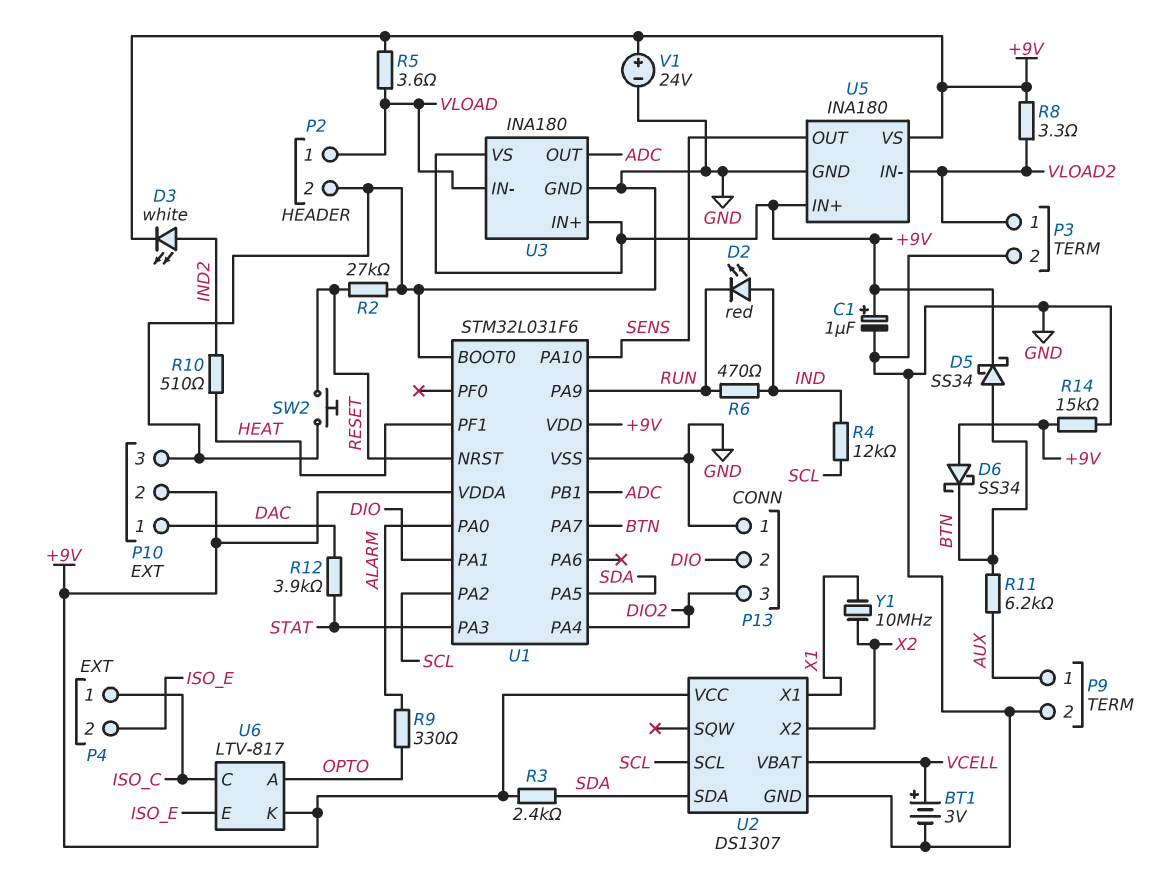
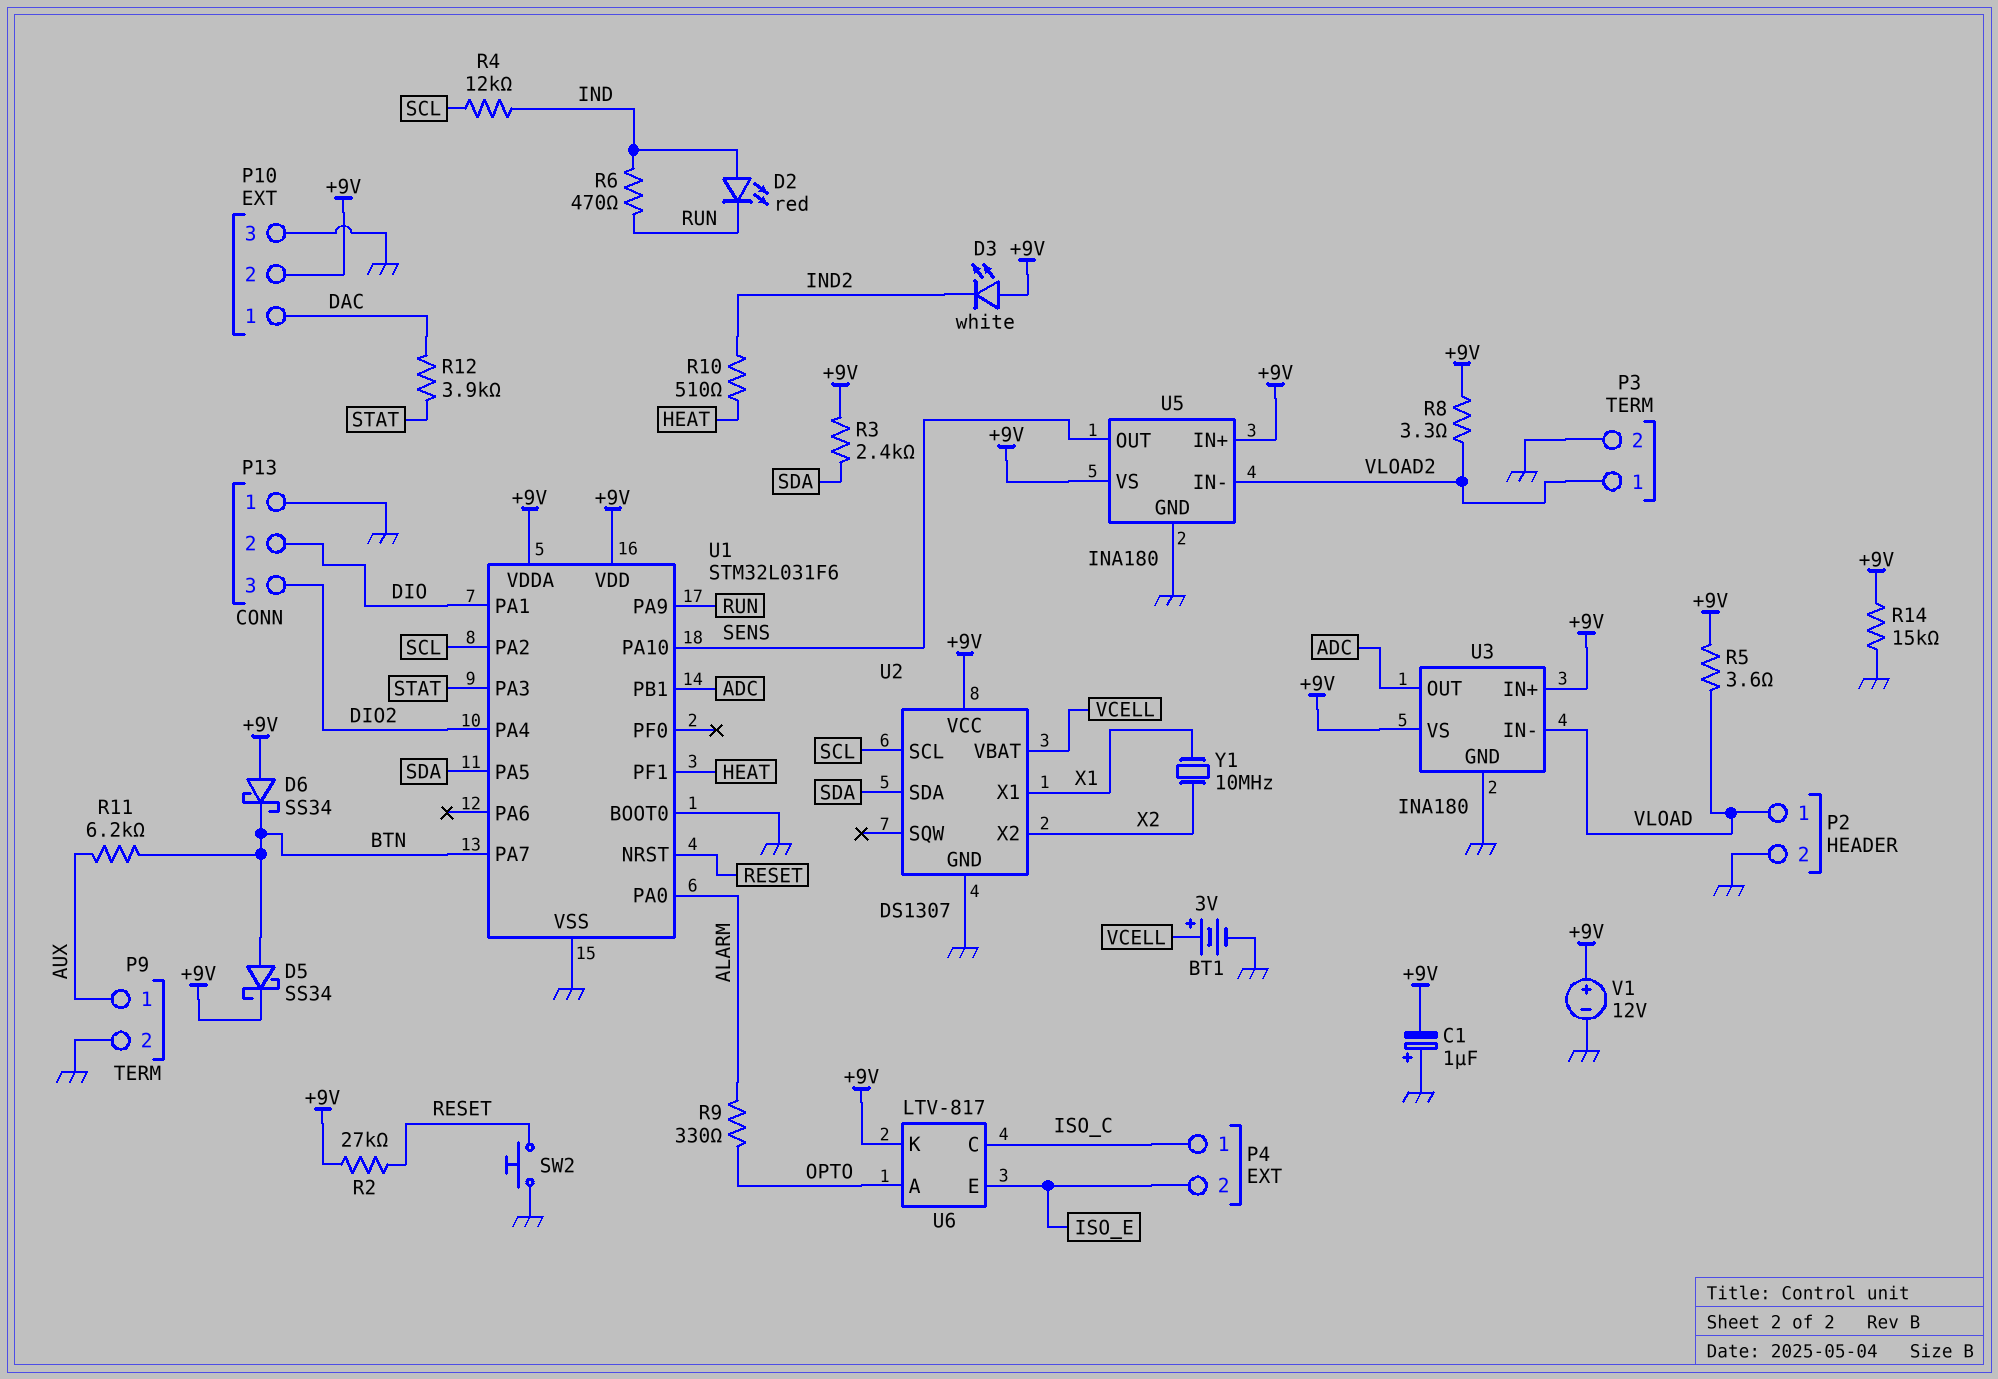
C1: 1uF (plus +9V, minus GND) -> 1uF (plus GND, minus +9V)
D3: LED white (A IND2, K +9V) -> LED white (A +9V, K IND2)
R2: 27k (GND, RESET) -> 27k (+9V, RESET)
V1: 24V (plus +9V, minus GND) -> 12V (plus +9V, minus GND)

